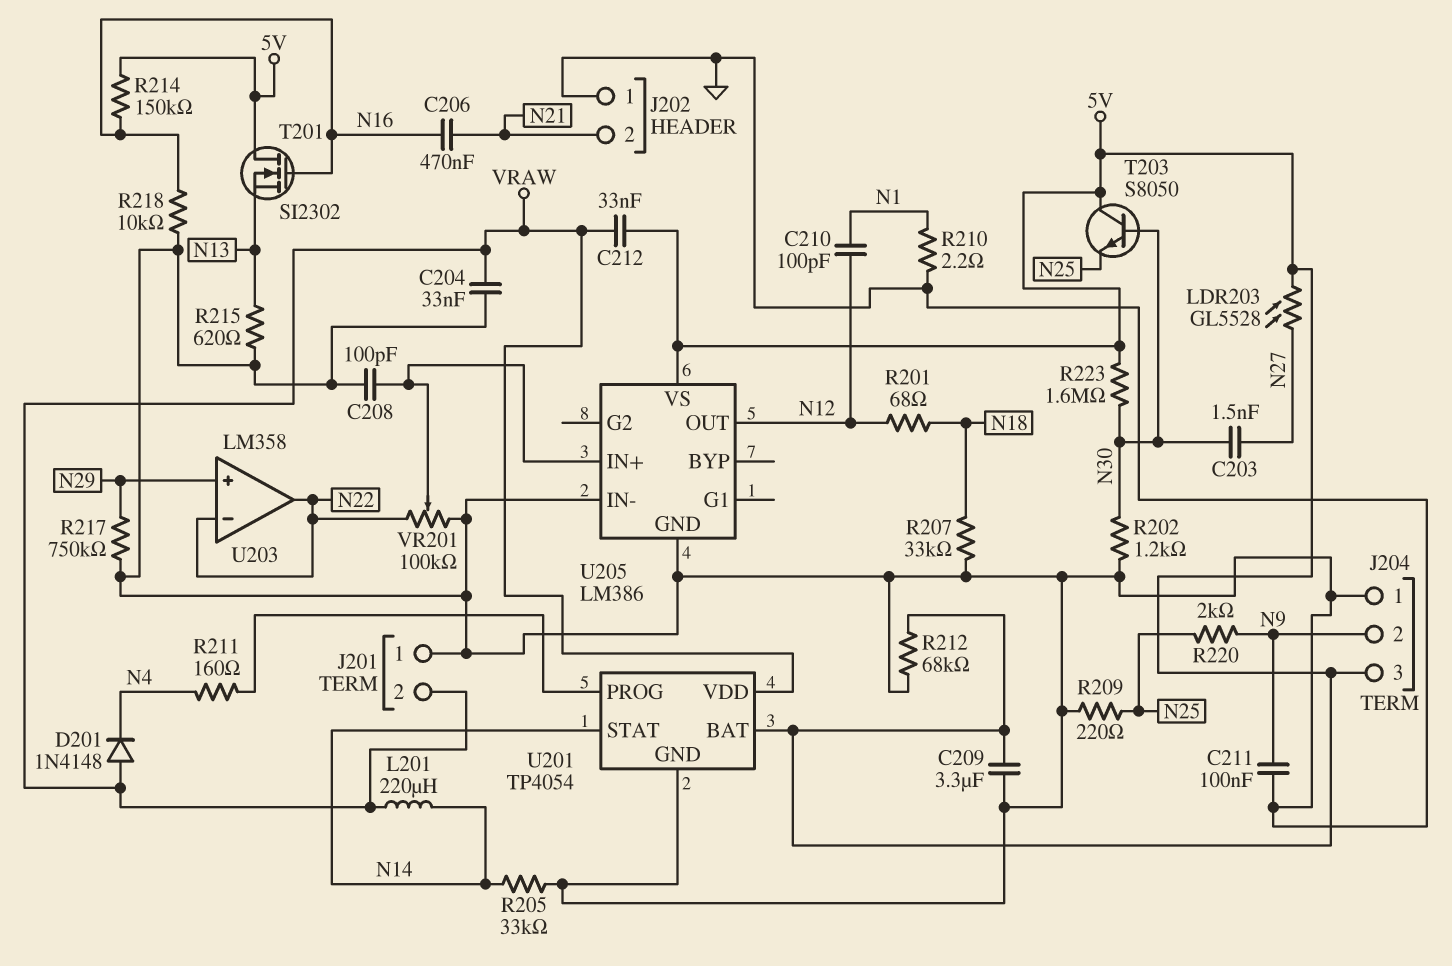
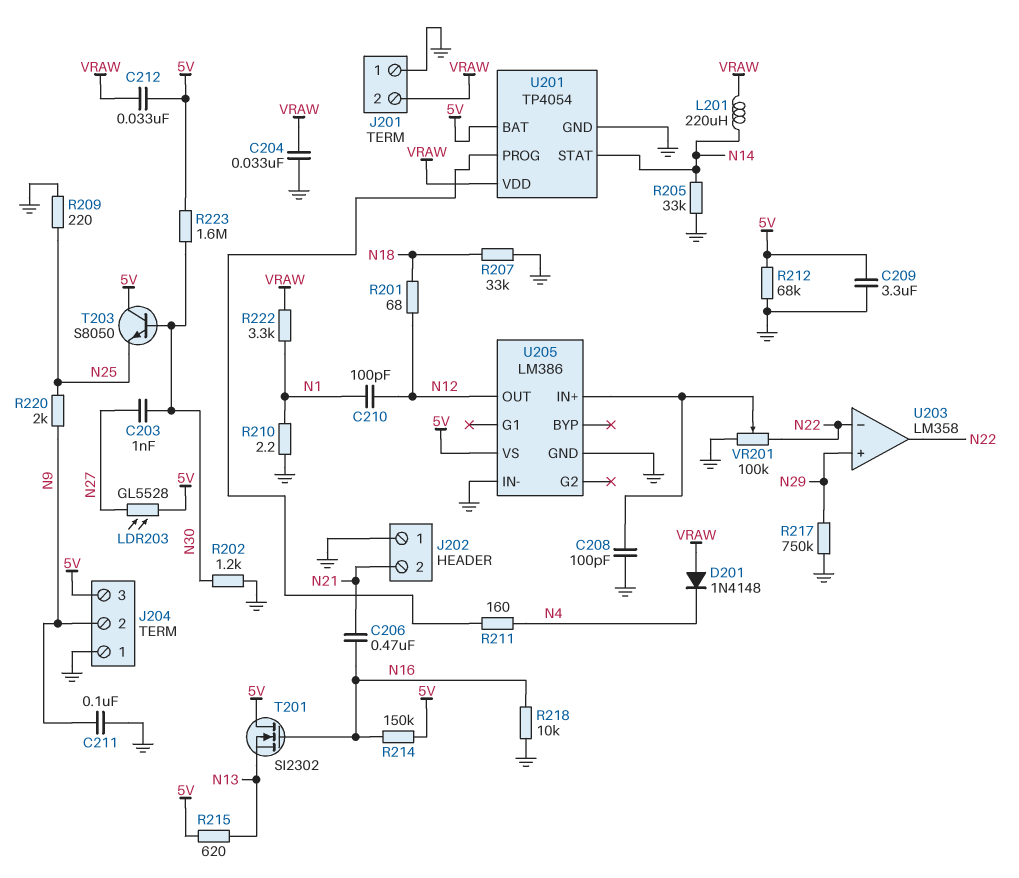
C203: 1.5nF (N27, N30) -> 1nF (N27, N30)
R215: 620 (GND, N13) -> 620 (5V, N13)
R222: none -> 3.3k (N1, VRAW)

